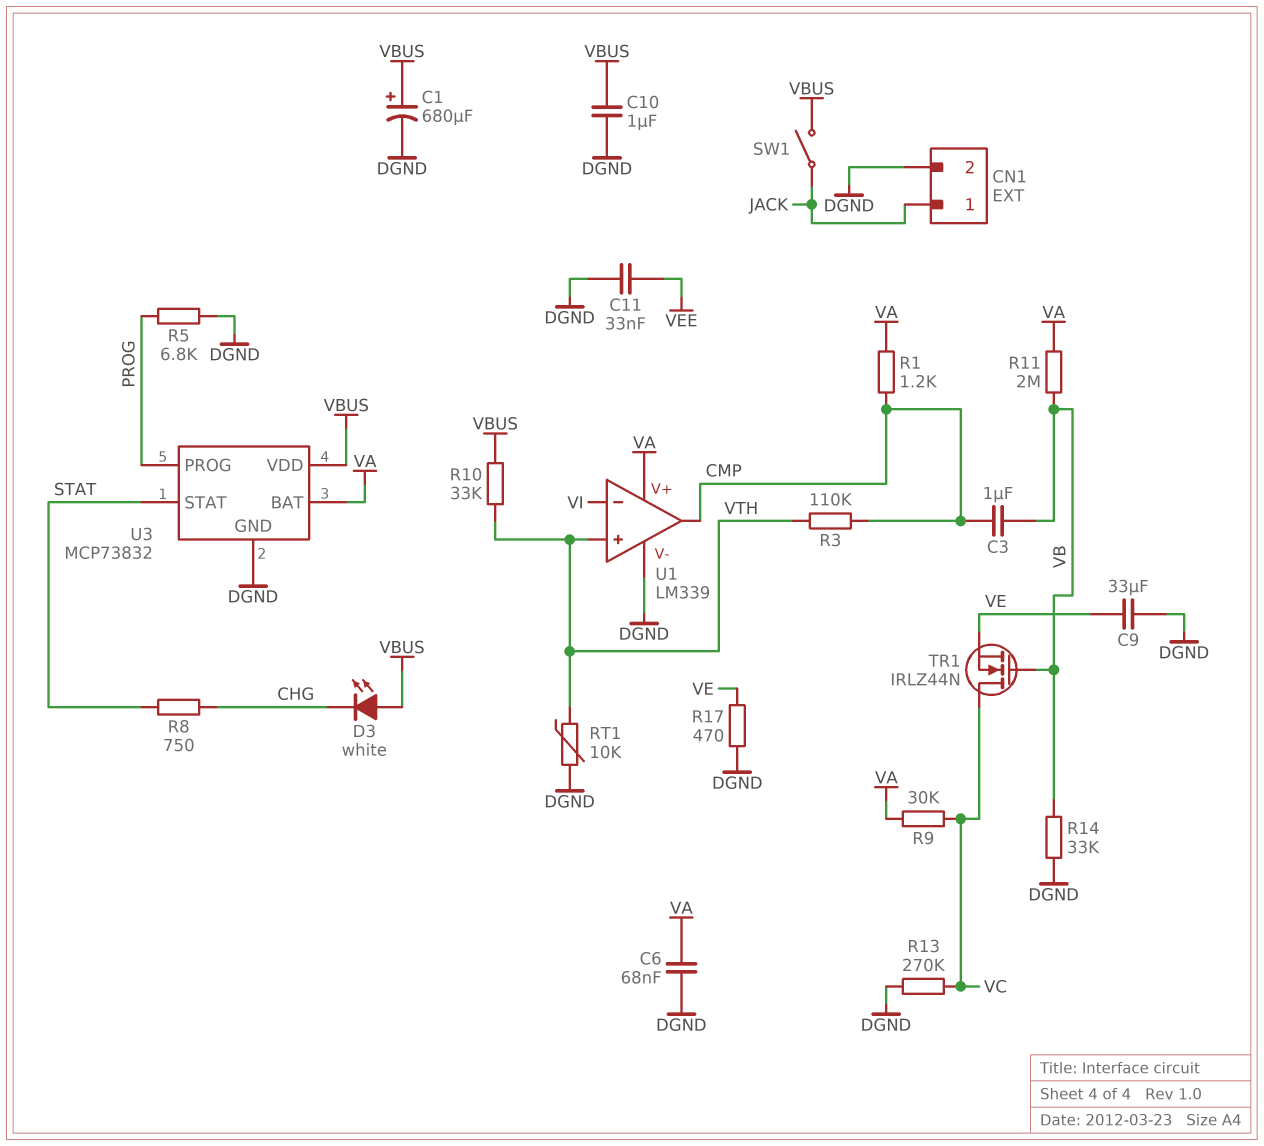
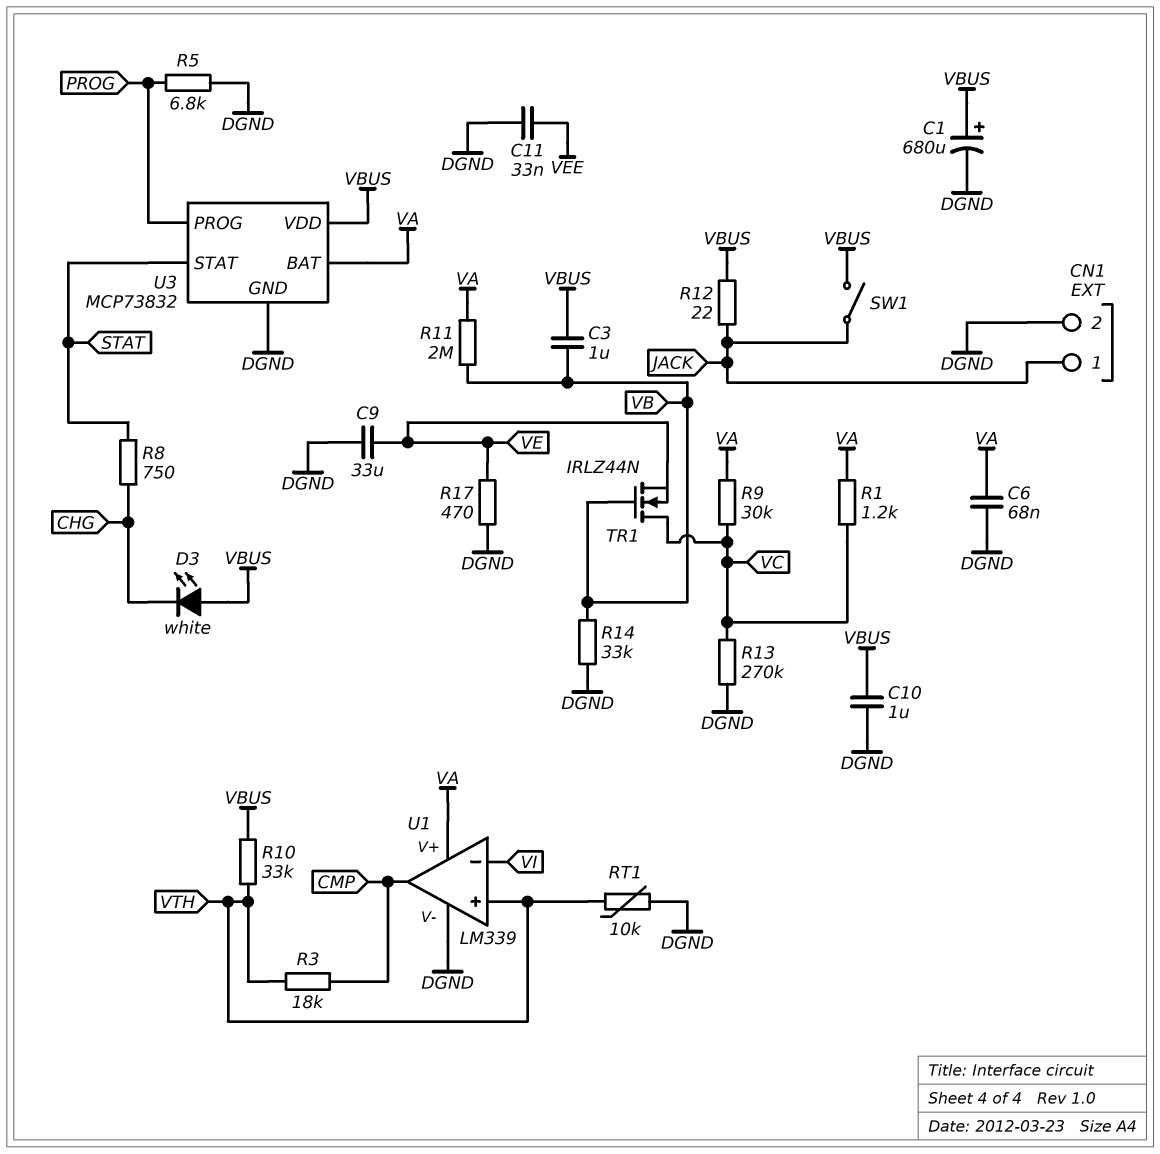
C3: 1uF (CMP, VB) -> 1uF (VB, VBUS)
R1: 1.2k (CMP, VA) -> 1.2k (VA, VC)
R3: 110k (CMP, VTH) -> 18k (CMP, VTH)
R12: none -> 22 (JACK, VBUS)

